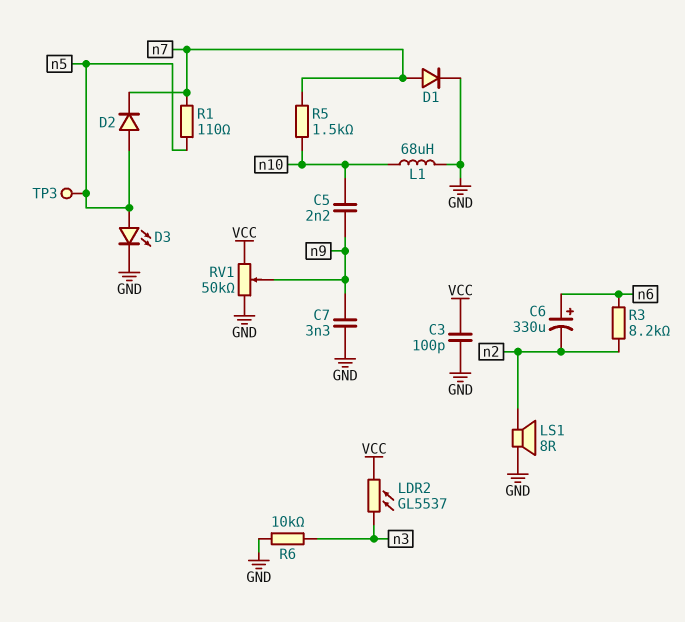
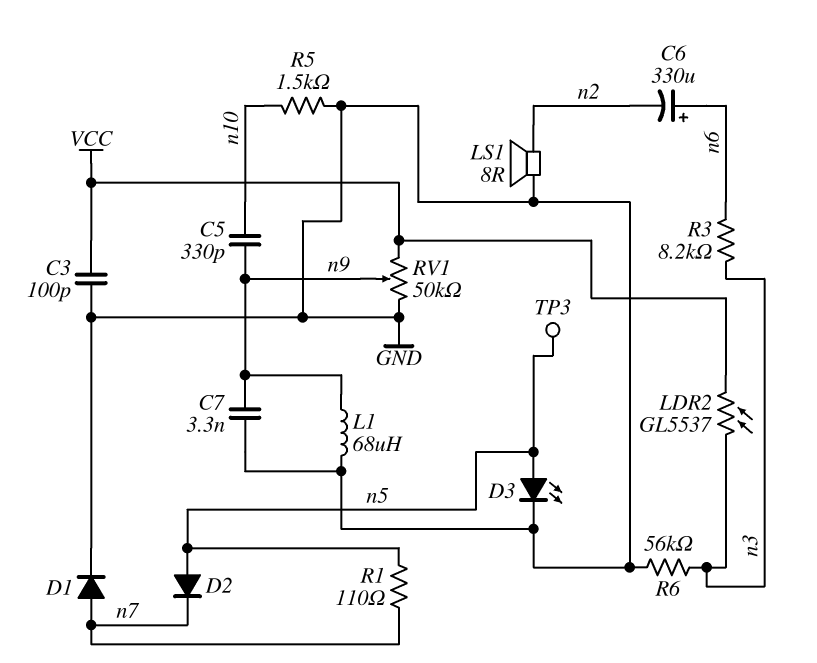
C5: 2.2nF (n9, n10) -> 330pF (n9, n10)
L1: 68uH (GND, n10) -> 68uH (GND, n9)
R3: 8.2k (n2, n6) -> 8.2k (n3, n6)
R5: 1.5k (n7, n10) -> 1.5k (GND, n10)
R6: 10k (GND, n3) -> 56k (GND, n3)

